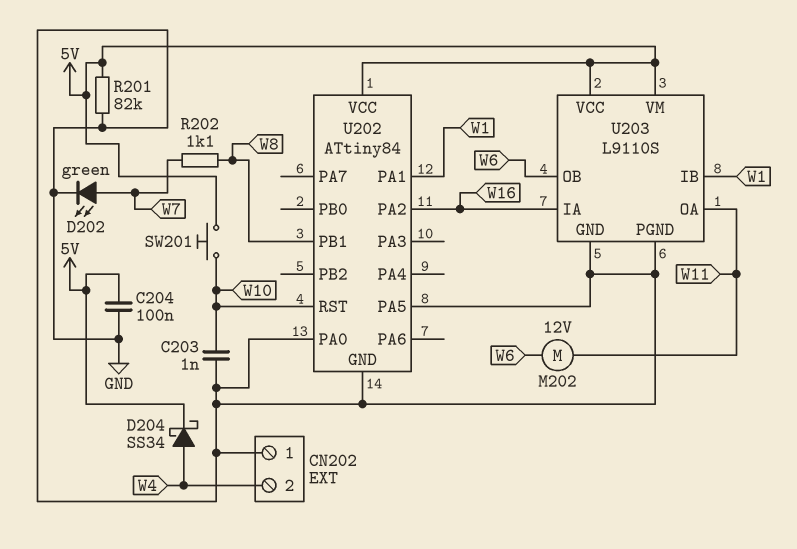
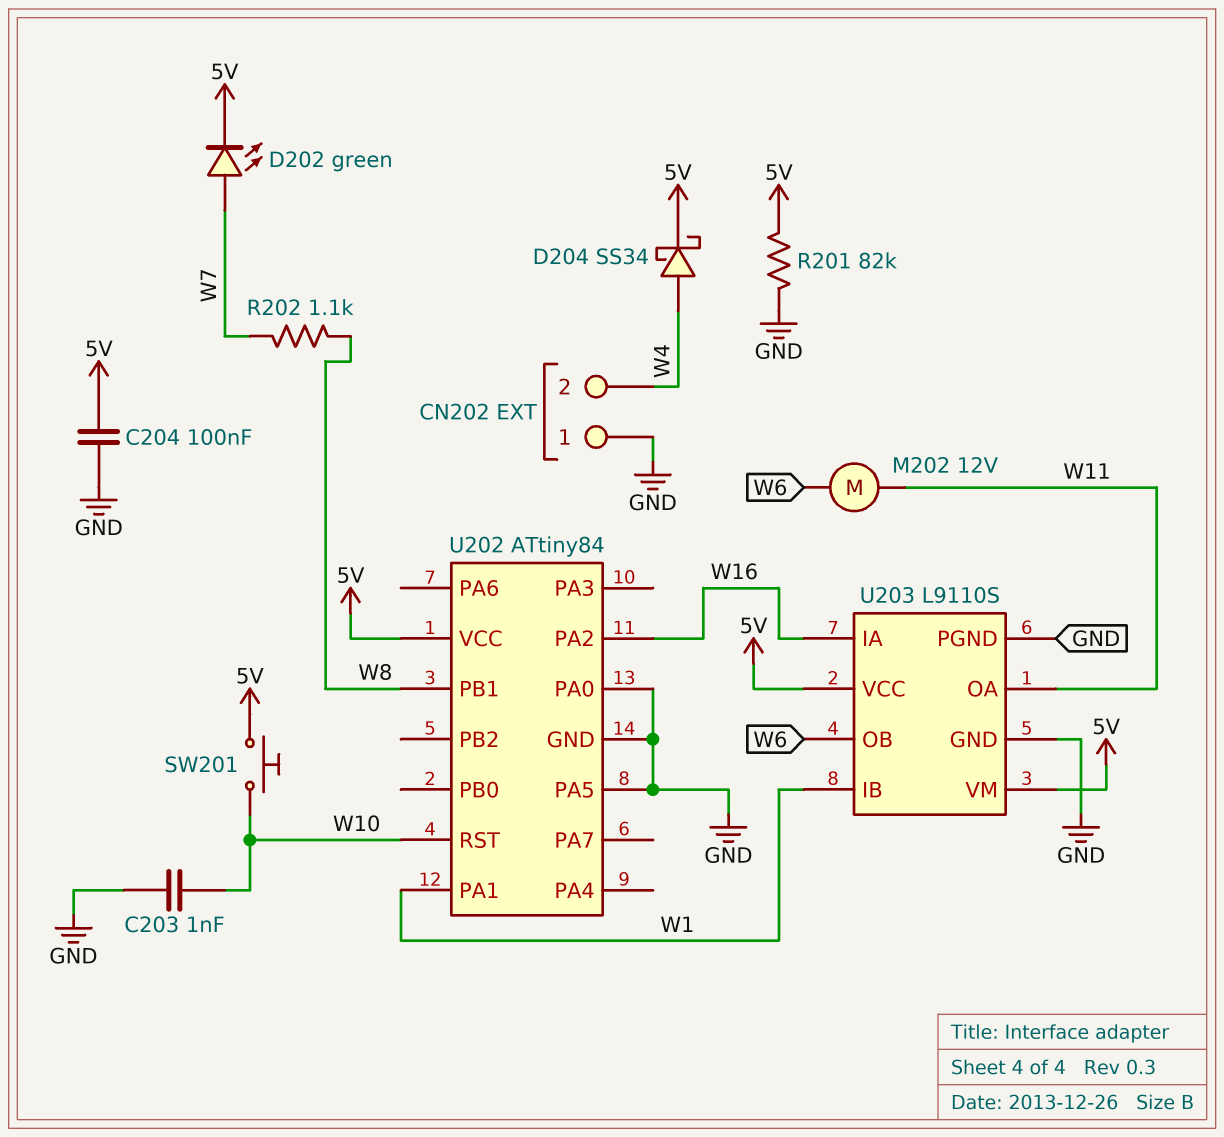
D202: LED green (A W7, K GND) -> LED green (A W7, K 5V)

